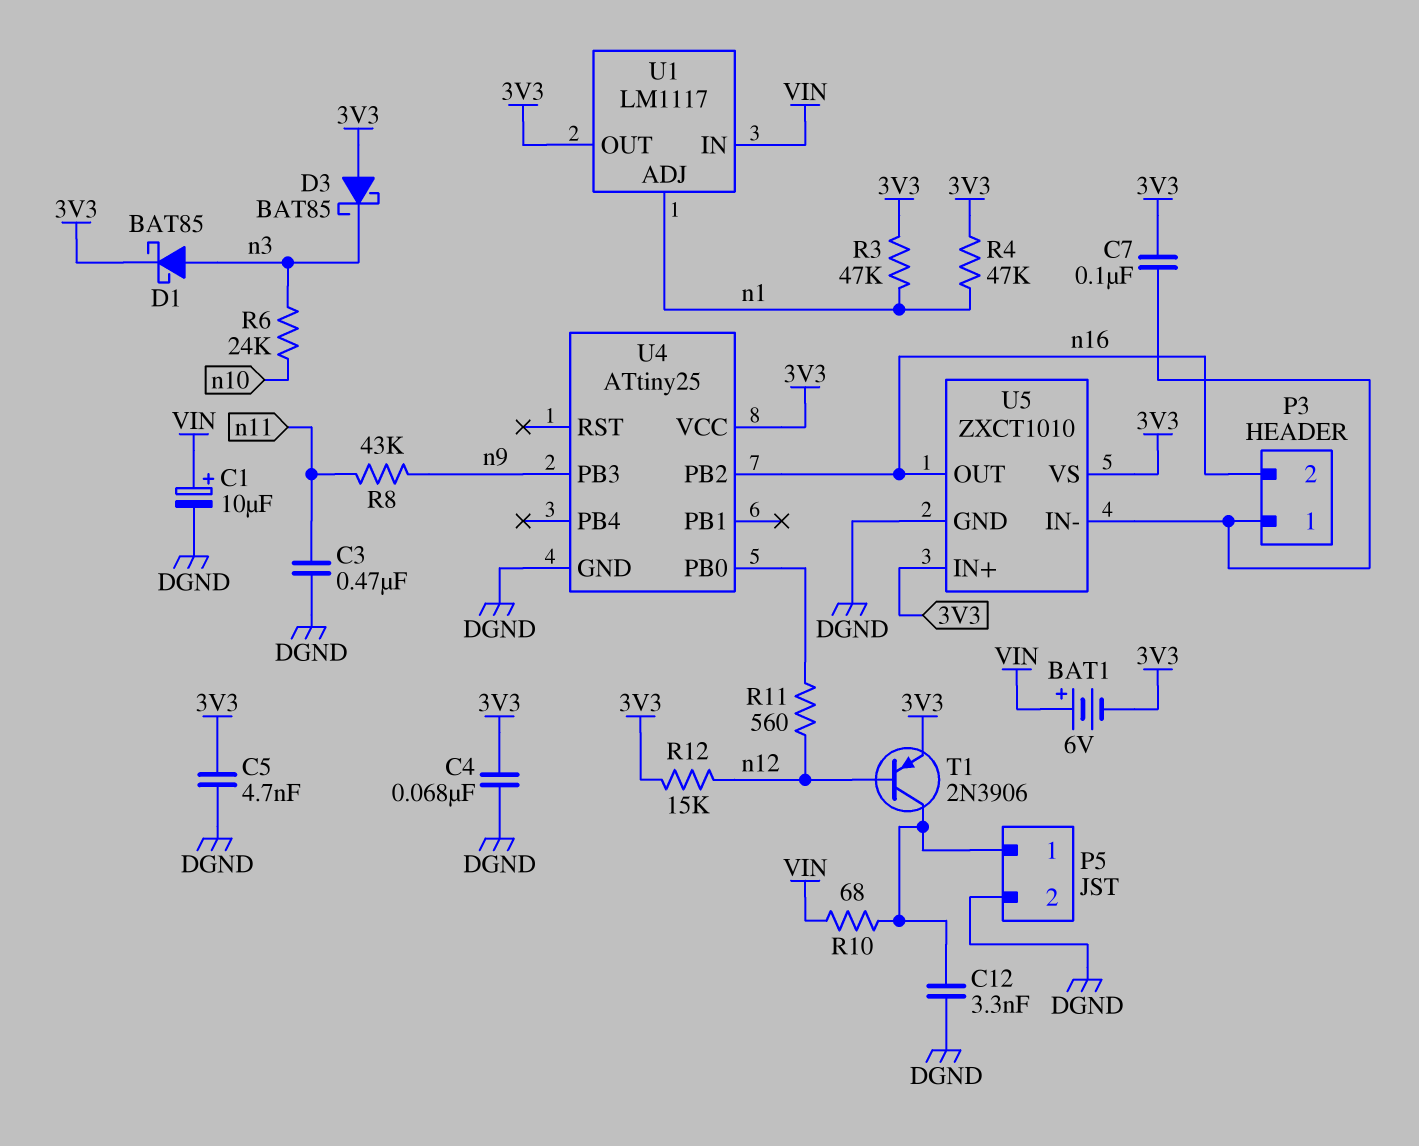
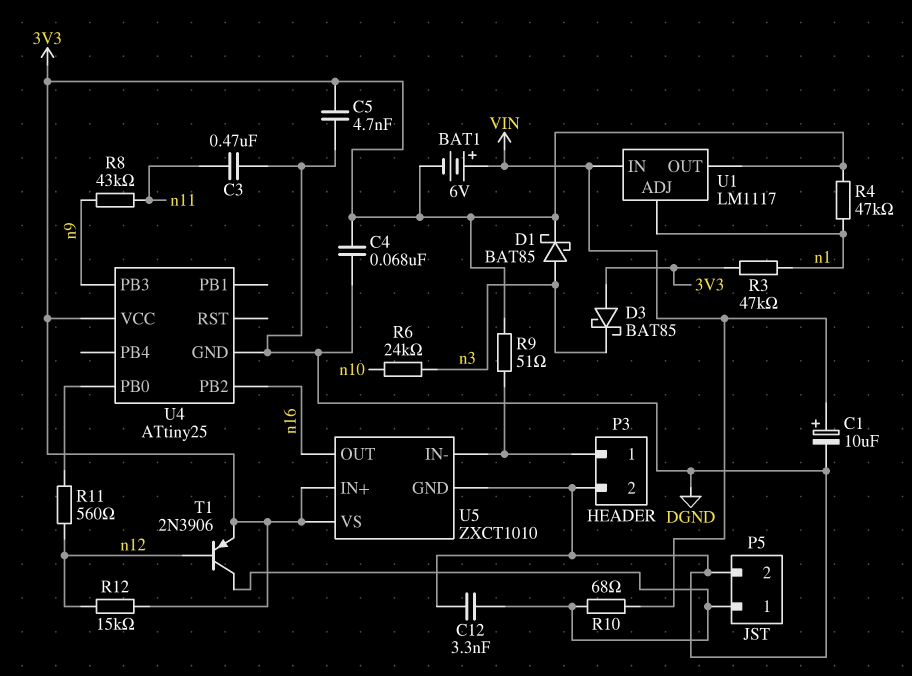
C7: 100nF (3V3, P3/1) -> none
P3 pin 2: n16 -> DGND
R9: none -> 51 (3V3, P3/1)

